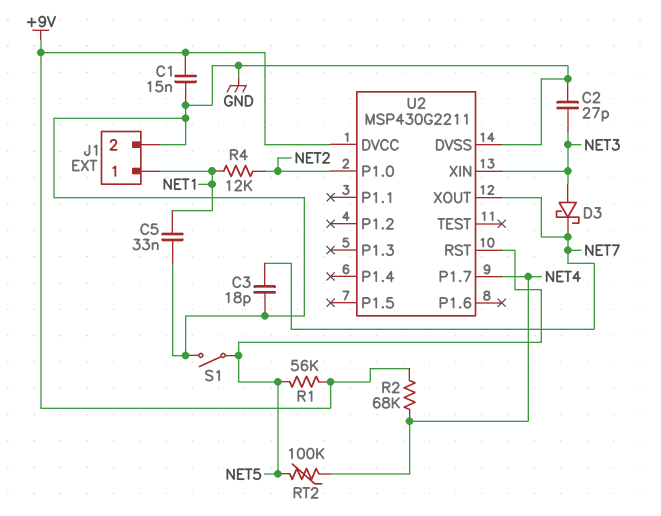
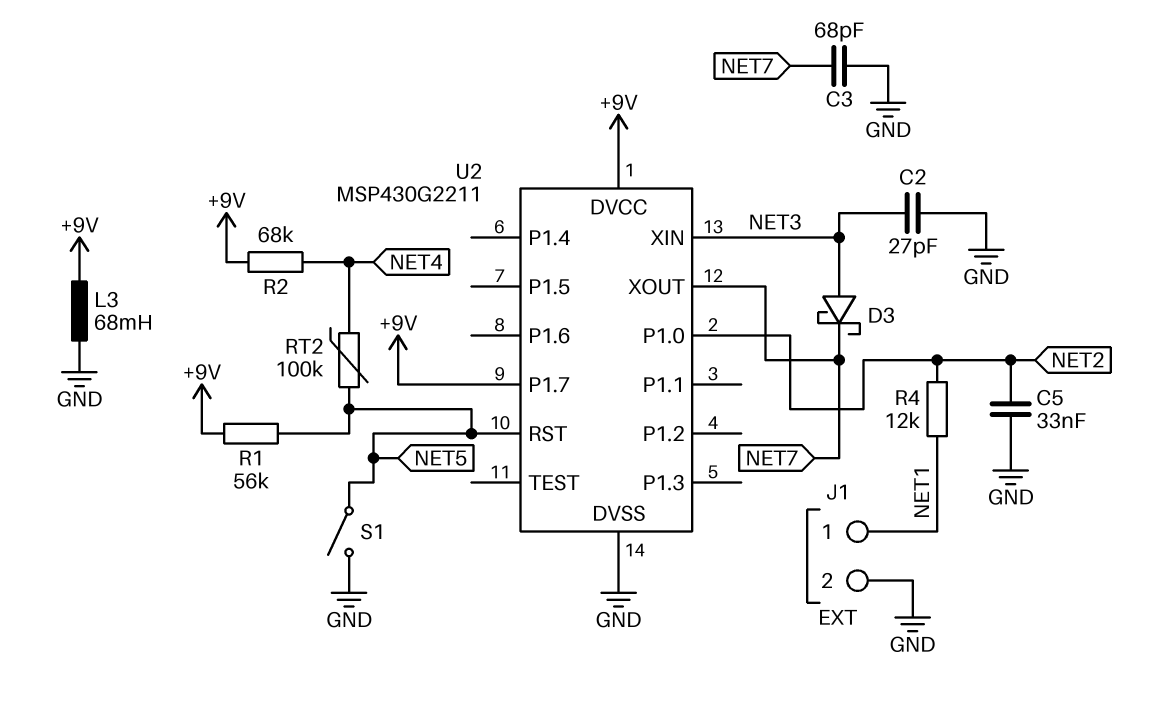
C1: 15nF (+9V, GND) -> none
C3: 18pF (GND, NET7) -> 68pF (GND, NET7)
C5: 33nF (GND, NET1) -> 33nF (GND, NET2)
L3: none -> 68mH (+9V, GND)
U2 pin P1.7: NET4 -> +9V

